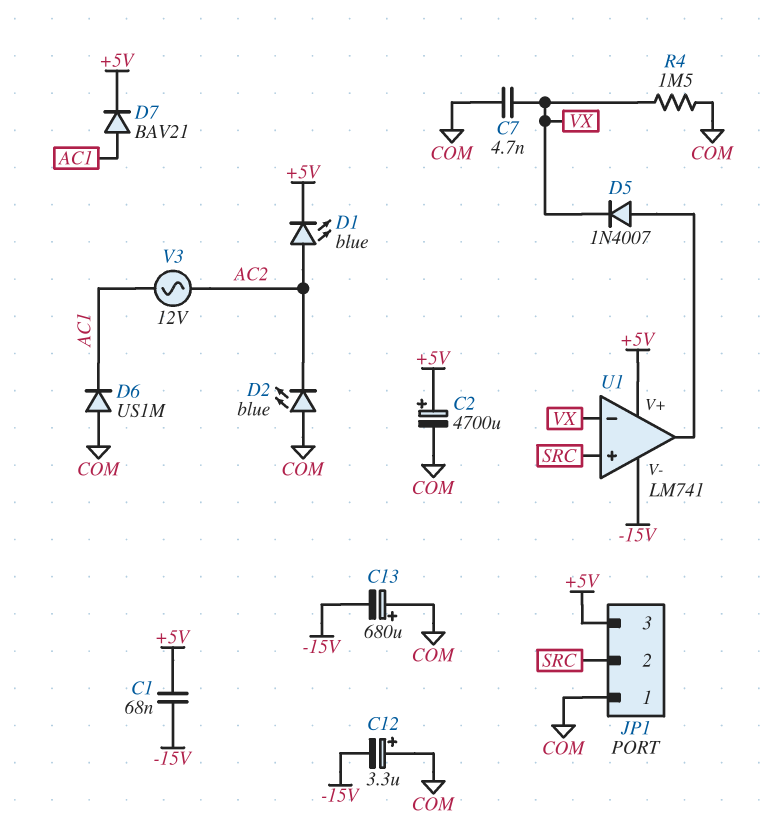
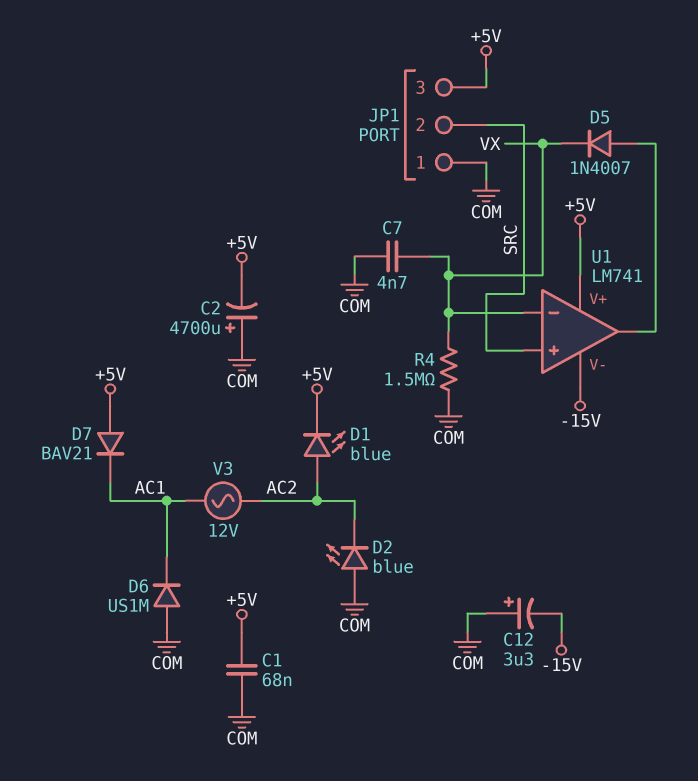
C1: 68nF (+5V, -15V) -> 68nF (+5V, COM)
C2: 4700uF (plus +5V, minus COM) -> 4700uF (plus COM, minus +5V)
C13: 680uF (plus COM, minus -15V) -> none
D7: diode BAV21 (A AC1, K +5V) -> diode BAV21 (A +5V, K AC1)

